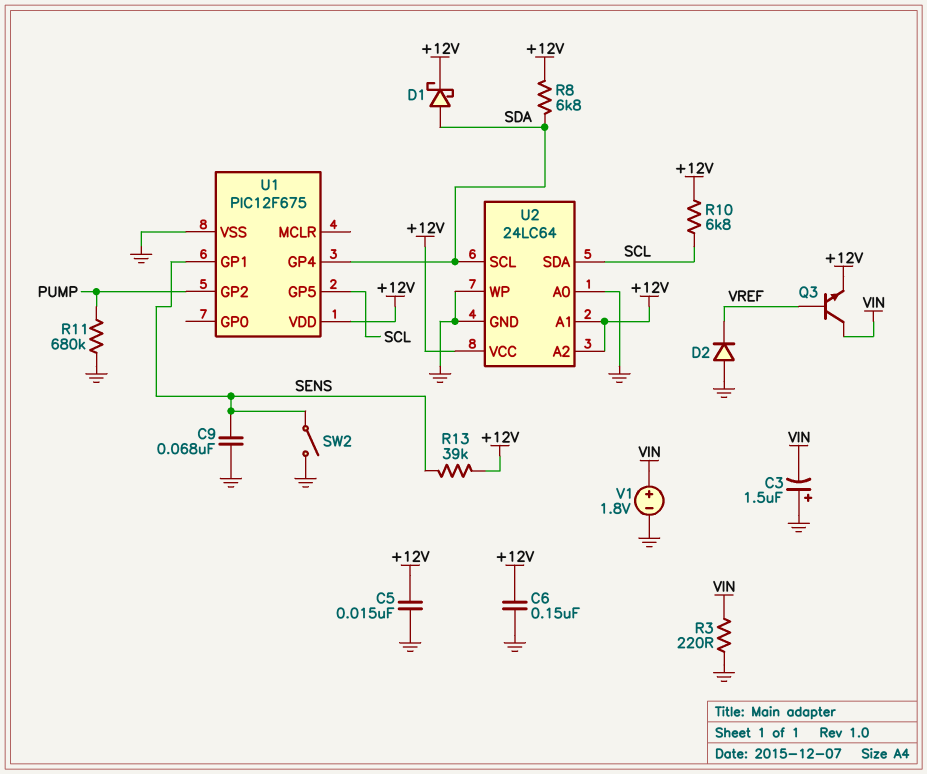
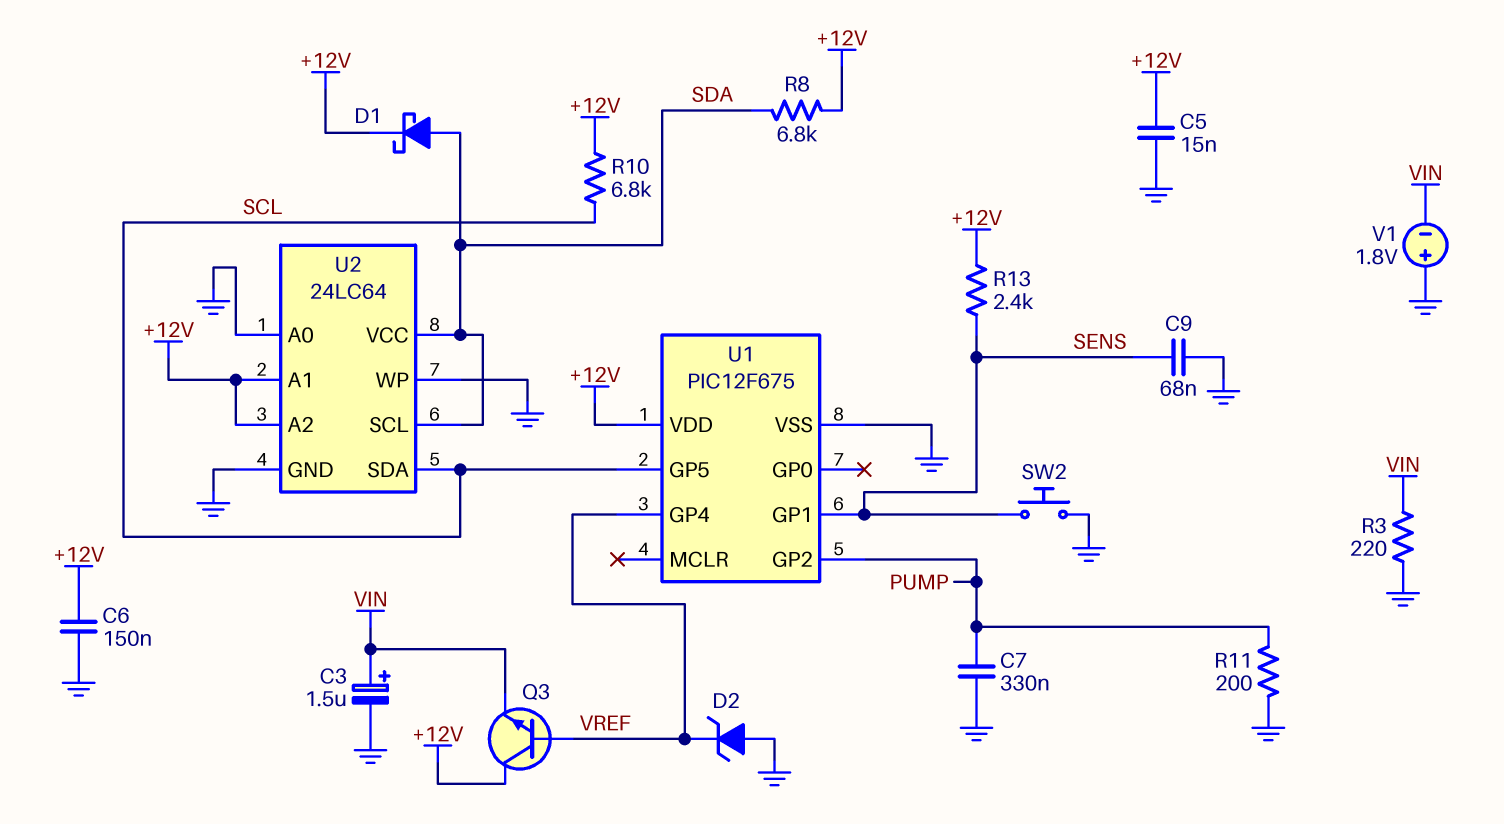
C3: 1.5uF (plus GND, minus VIN) -> 1.5uF (plus VIN, minus GND)
C7: none -> 330nF (GND, PUMP)
D2: diode (A GND, K VREF) -> zener (A GND, K VREF)
Q3: NPN (B VREF, C VIN, E +12V) -> NPN (B VREF, C +12V, E VIN)
R11: 680k (GND, PUMP) -> 200 (GND, PUMP)
R13: 39k (+12V, SENS) -> 2.4k (+12V, SENS)
SW2: switch (GND, SENS) -> button (GND, SENS)
U1 pin GP4: SDA -> VREF
U2 pin VCC: +12V -> SDA
V1: 1.8V (plus VIN, minus GND) -> 1.8V (plus GND, minus VIN)

